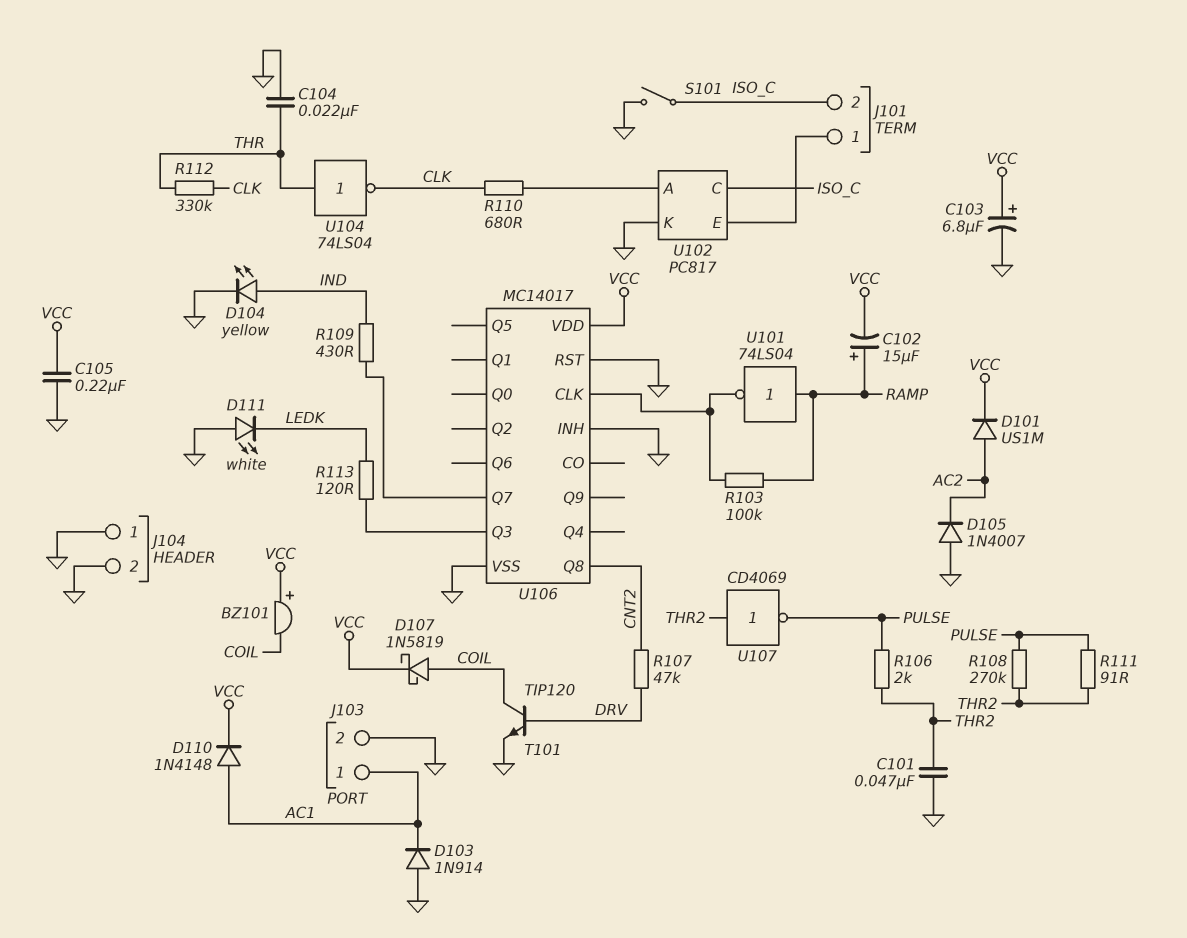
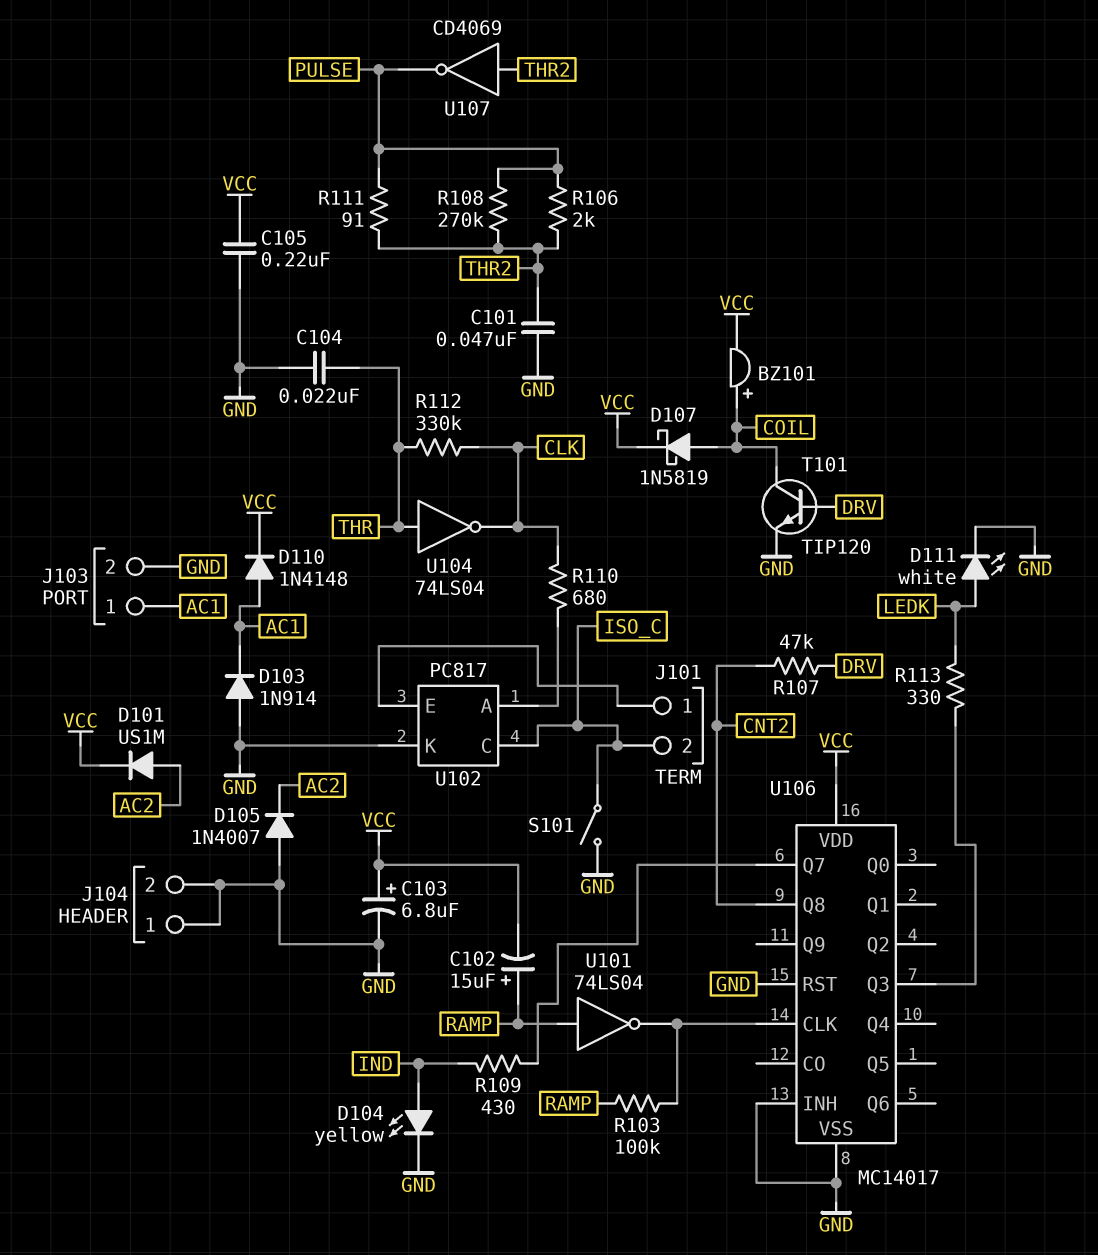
BZ101: buzzer (plus VCC, minus COIL) -> buzzer (plus COIL, minus VCC)
D111: LED white (A GND, K LEDK) -> LED white (A LEDK, K GND)
R113: 120 (LEDK, U106/Q3) -> 330 (LEDK, U106/Q3)

